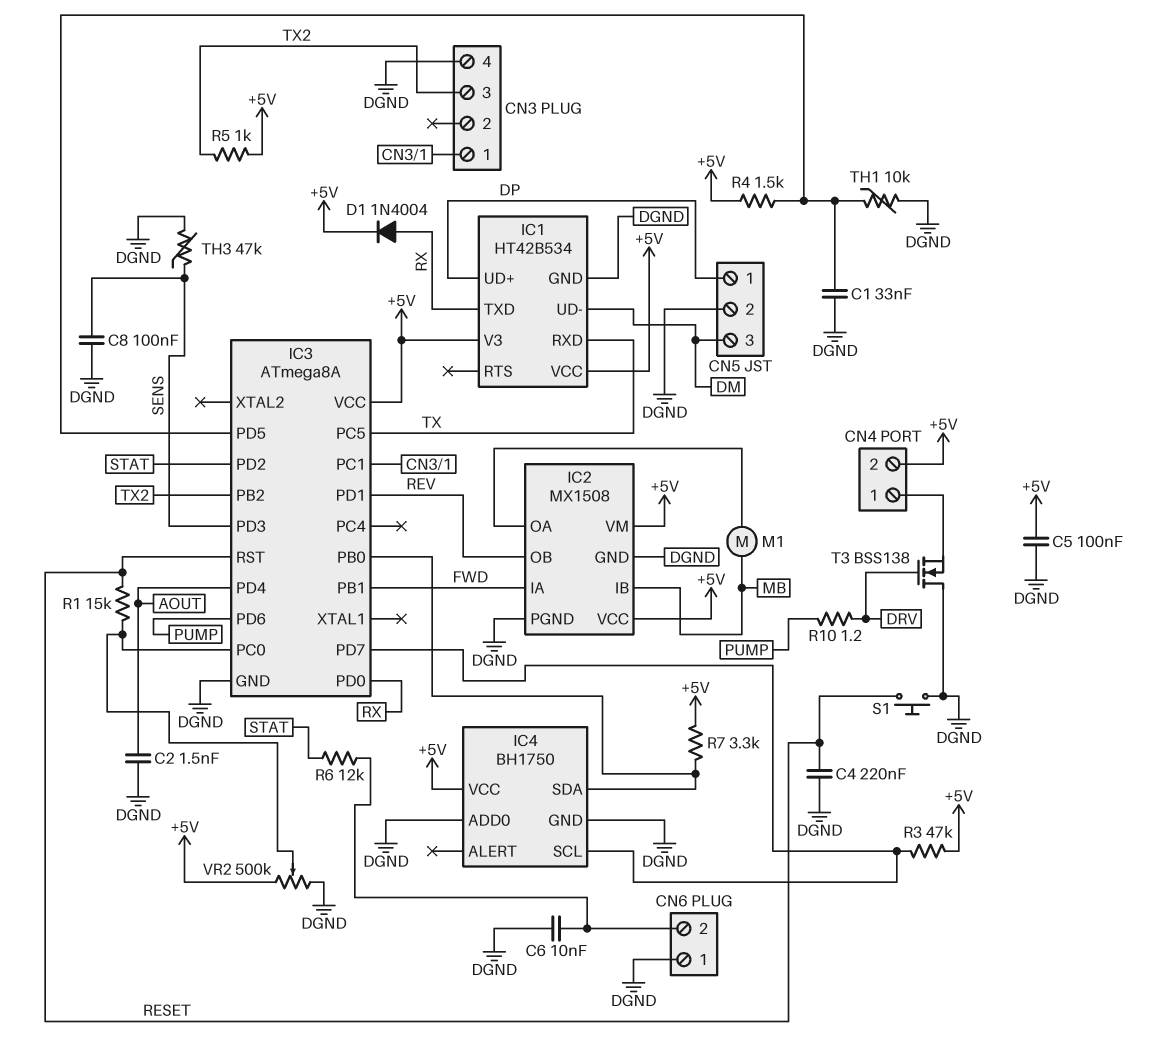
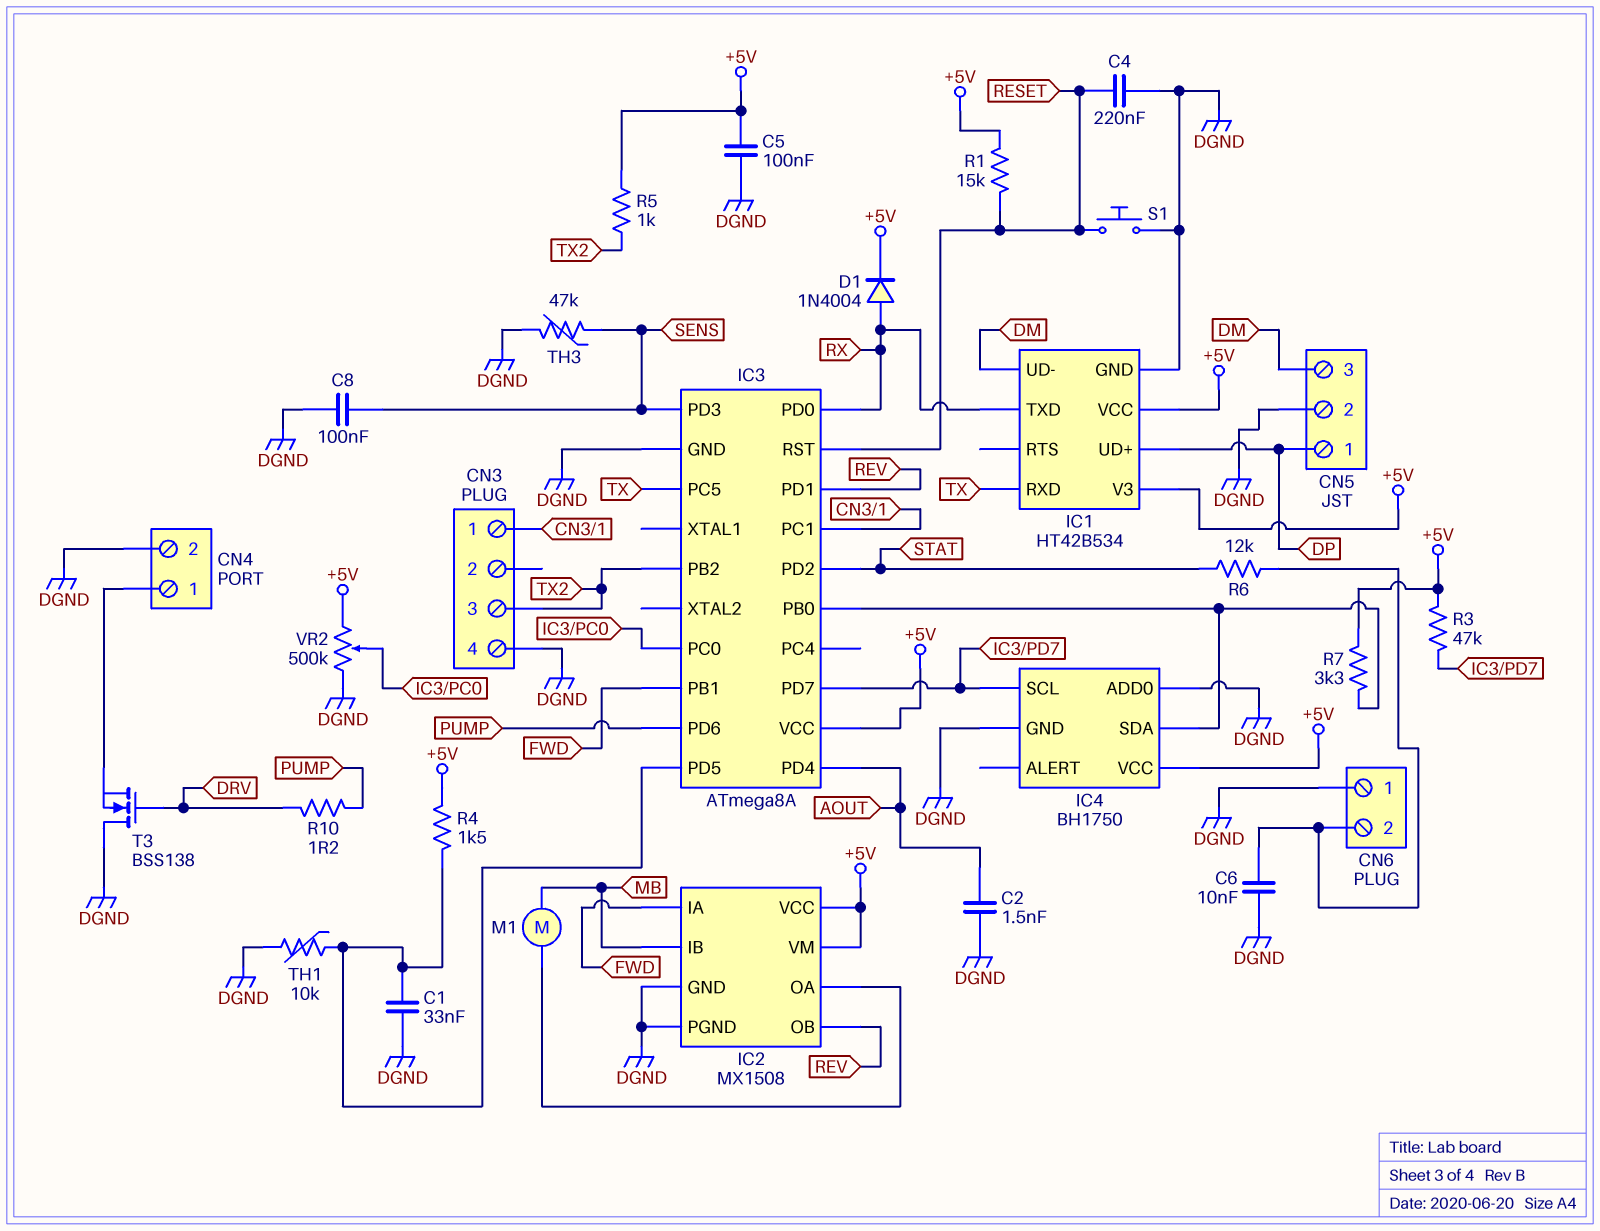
CN4 pin 2: +5V -> DGND
R1: 15k (IC3/PC0, RESET) -> 15k (+5V, RESET)

